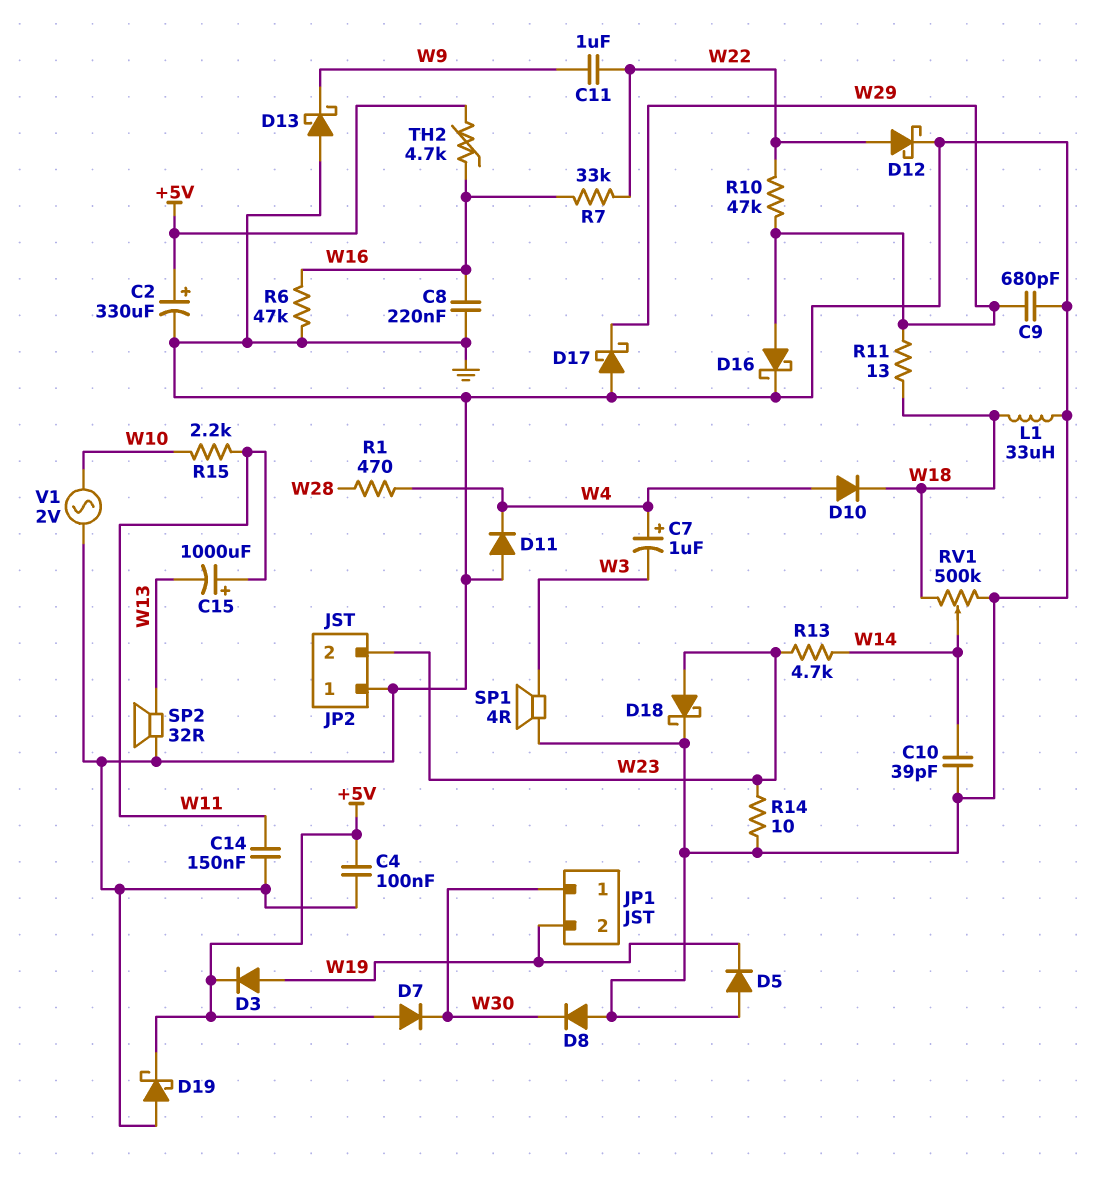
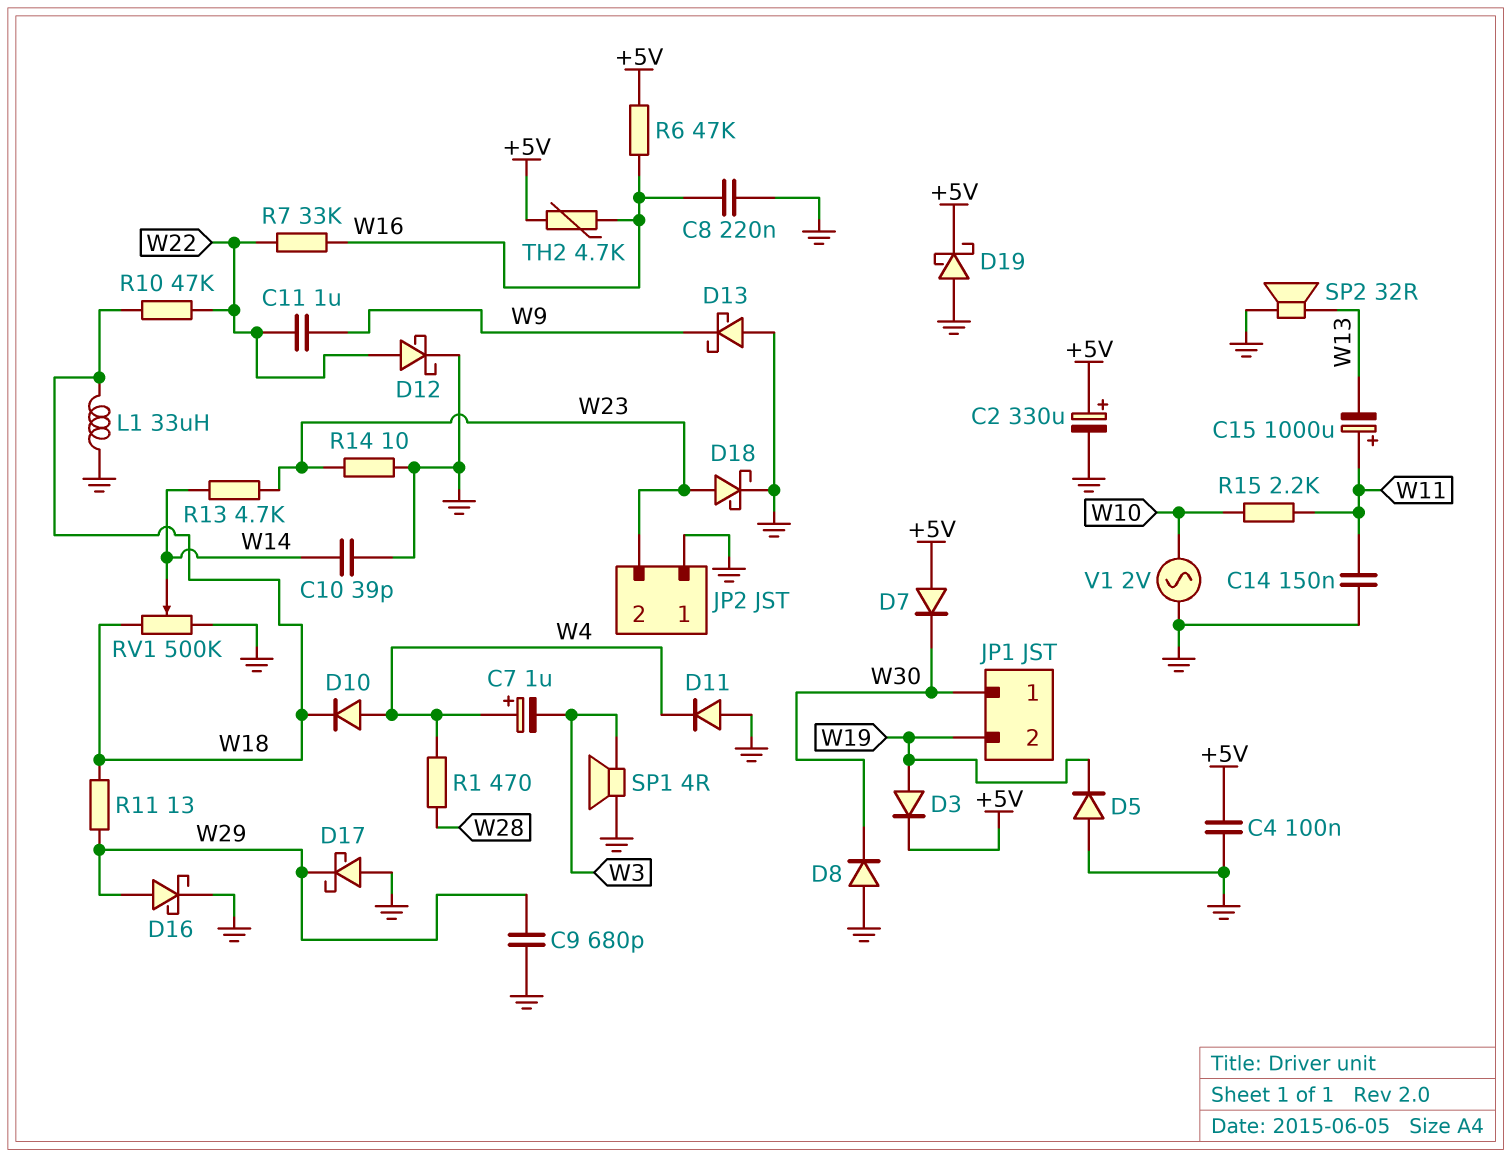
R6: 47k (GND, W16) -> 47k (+5V, W16)
R10: 47k (W22, W29) -> 47k (W18, W22)

